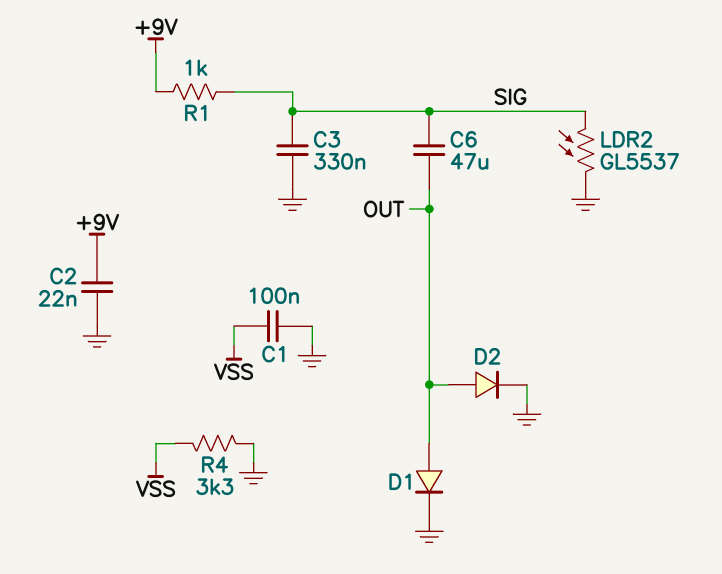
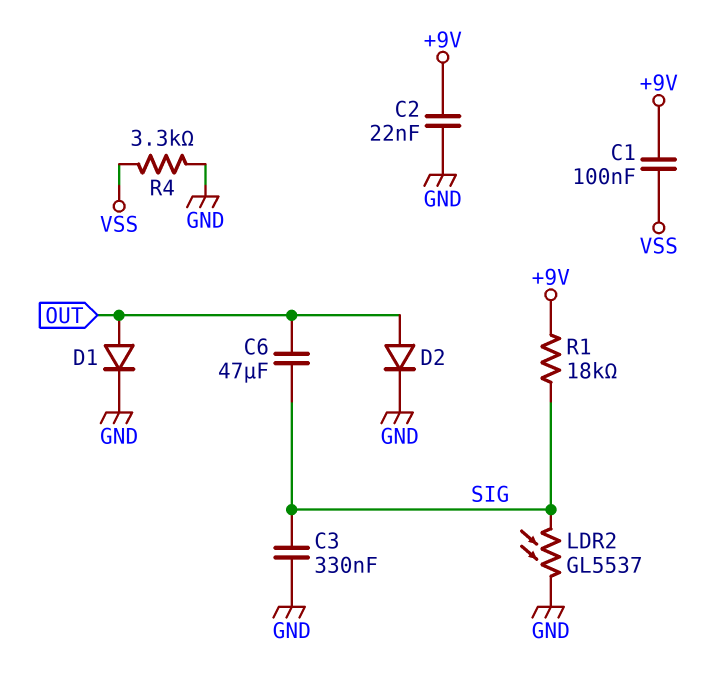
C1: 100nF (GND, VSS) -> 100nF (+9V, VSS)
R1: 1k (+9V, SIG) -> 18k (+9V, SIG)

